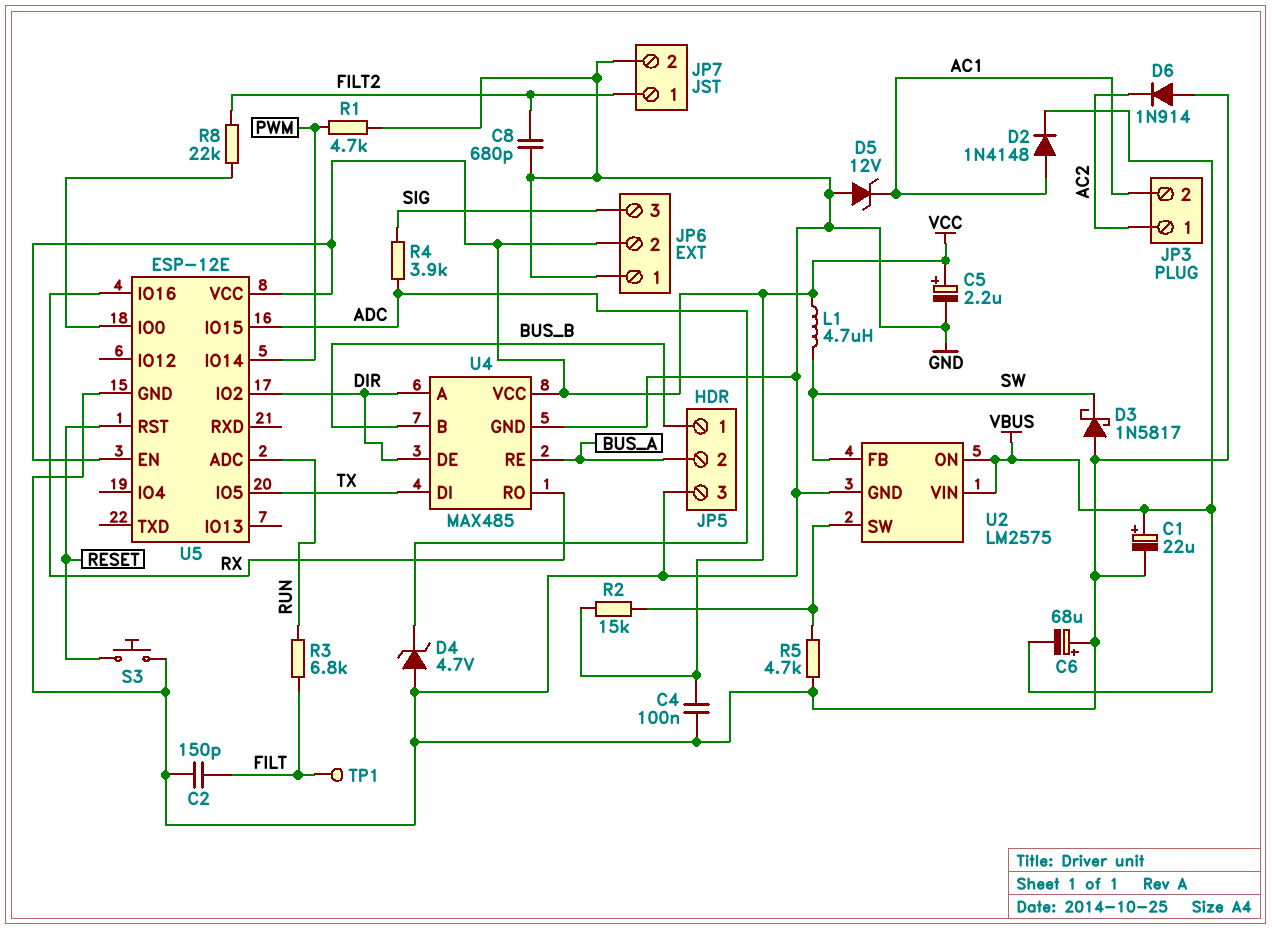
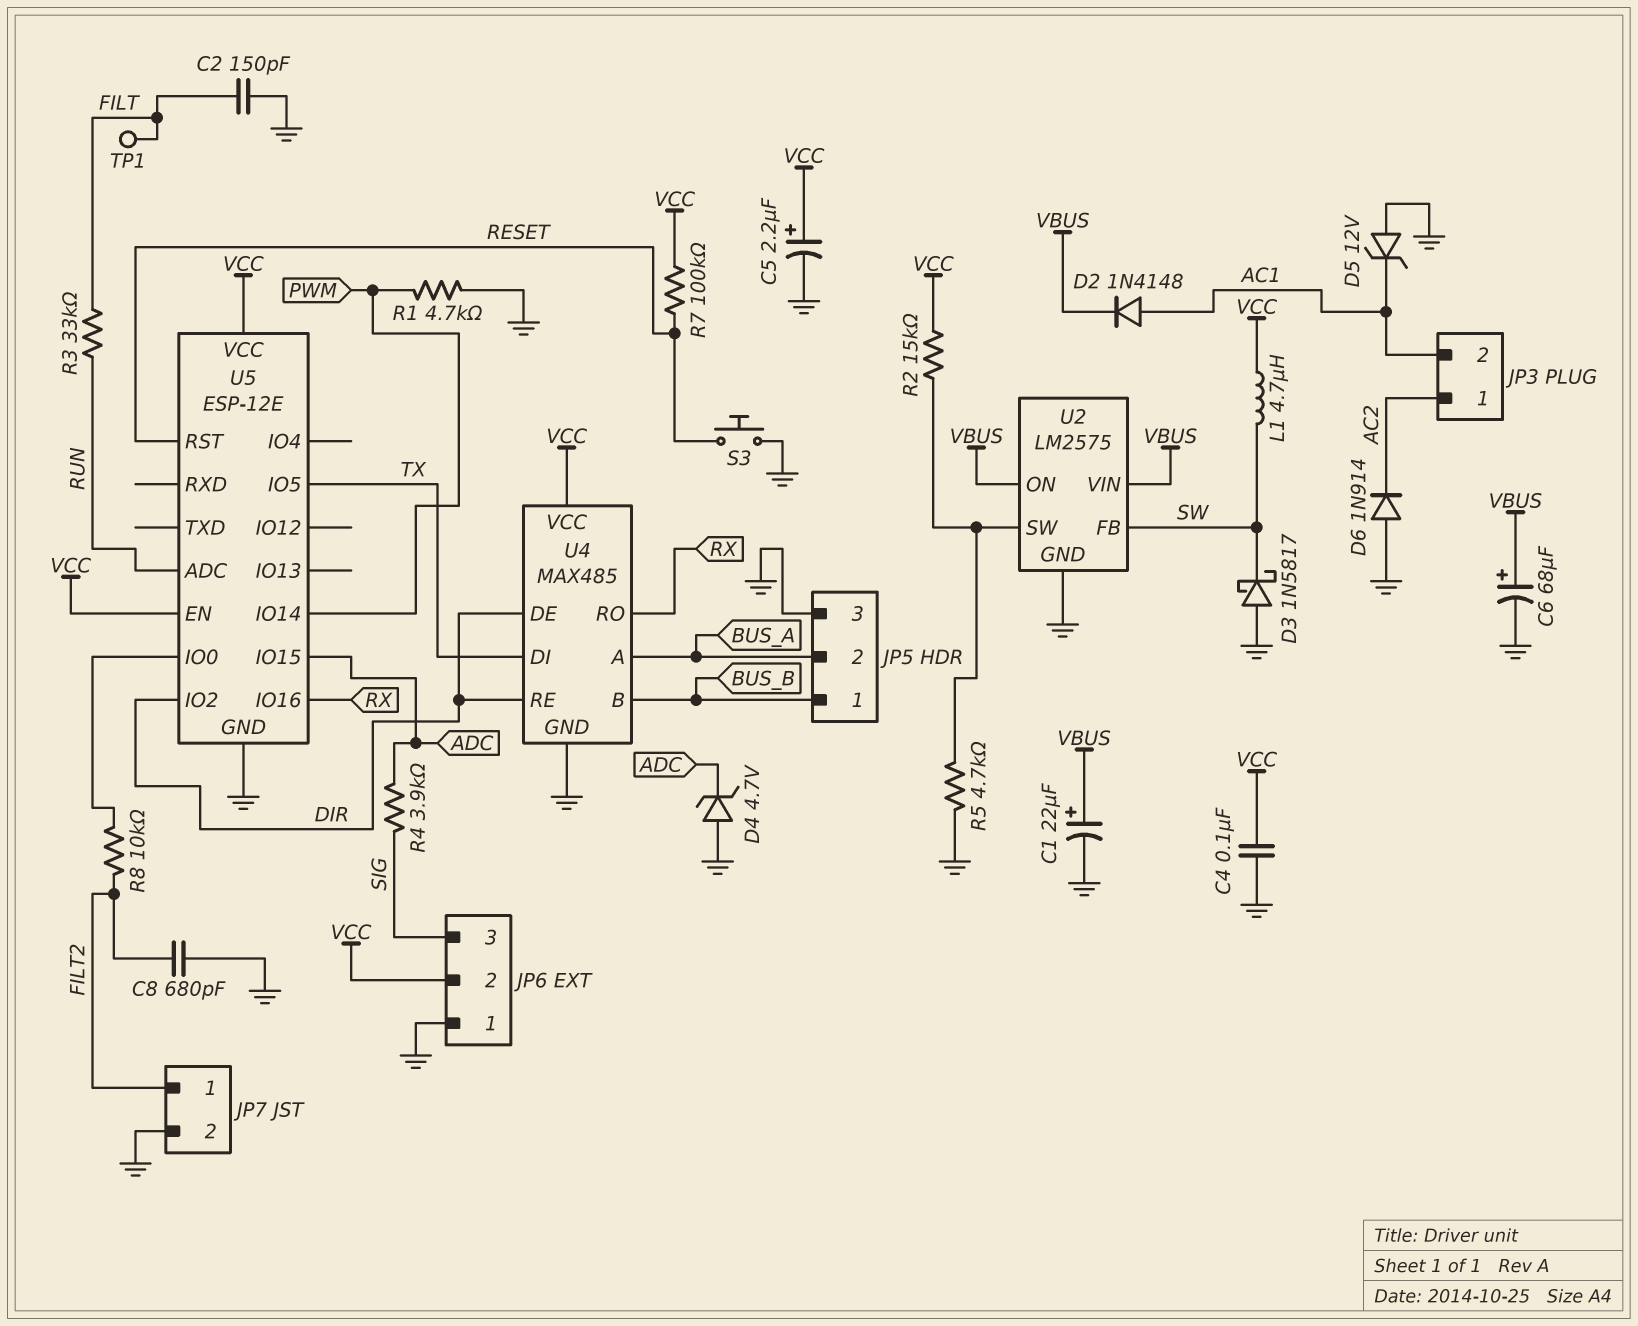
C6: 68uF (plus GND, minus VBUS) -> 68uF (plus VBUS, minus GND)
R3: 6.8k (FILT, RUN) -> 33k (FILT, RUN)
R7: none -> 100k (RESET, VCC)
R8: 22k (FILT2, U5/IO0) -> 10k (FILT2, U5/IO0)
U4 pin A: DIR -> BUS_A
U4 pin RE: BUS_A -> DIR

